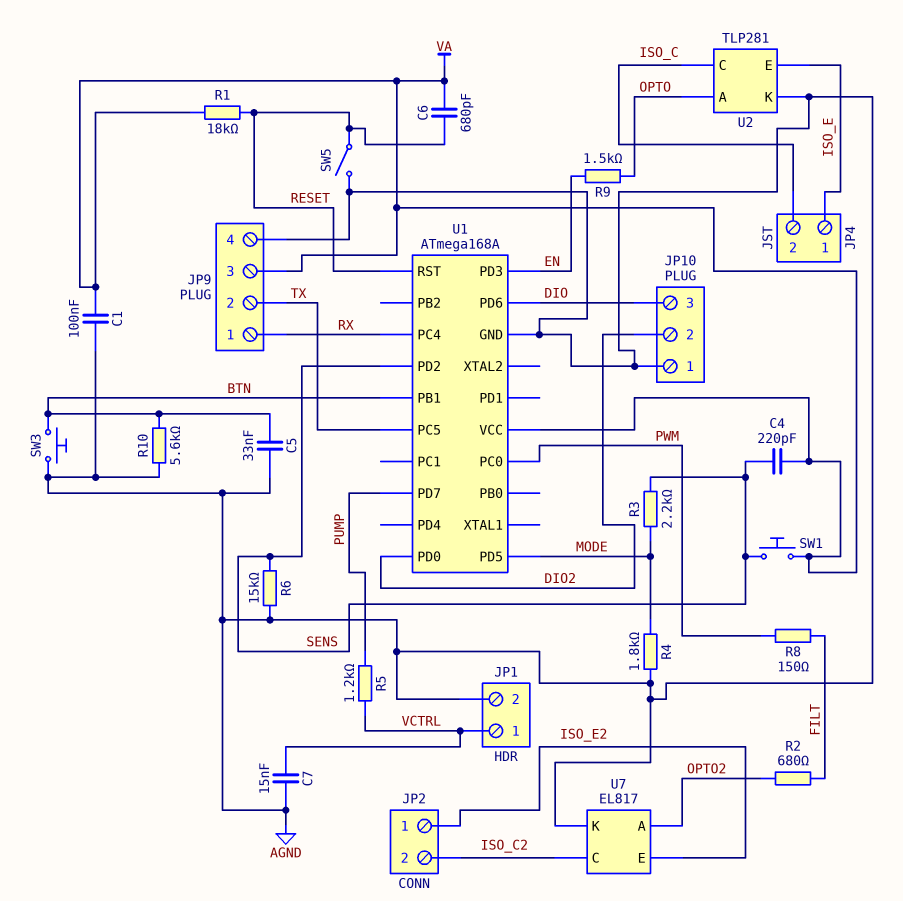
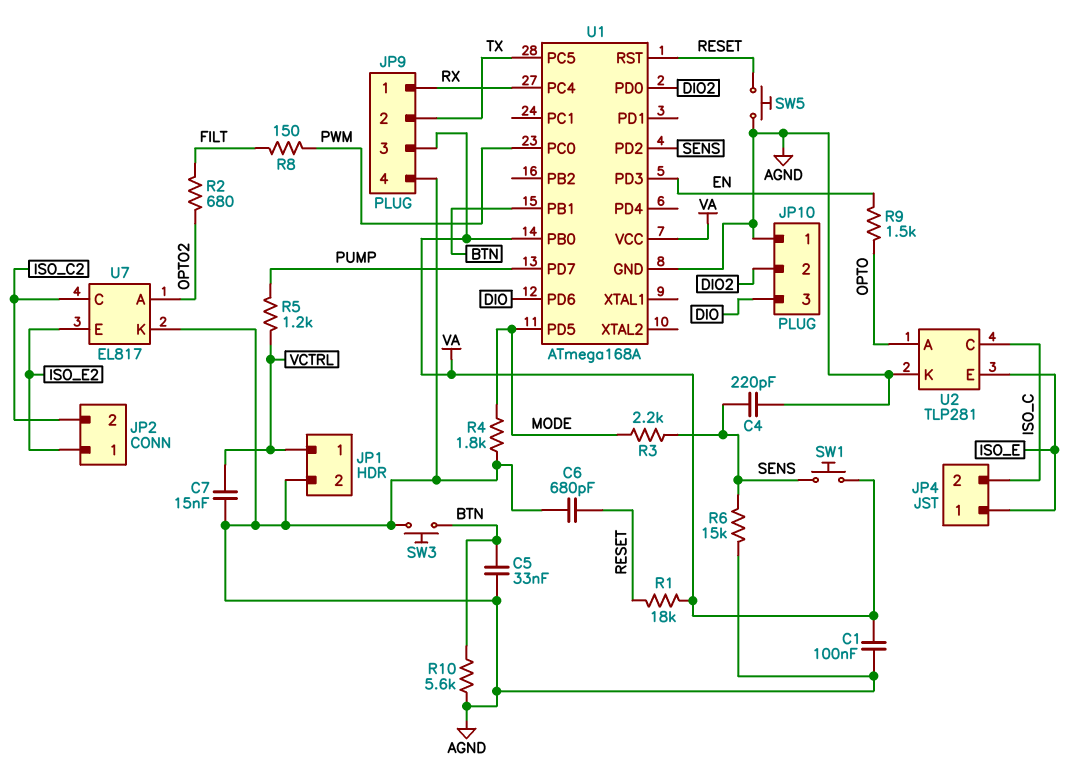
C4: 220pF (SENS, VA) -> 220pF (AGND, SENS)
C6: 680pF (RESET, VA) -> 680pF (AGND, RESET)
SW5: switch (AGND, RESET) -> button (AGND, RESET)
U1 pin PB0: none -> VA

